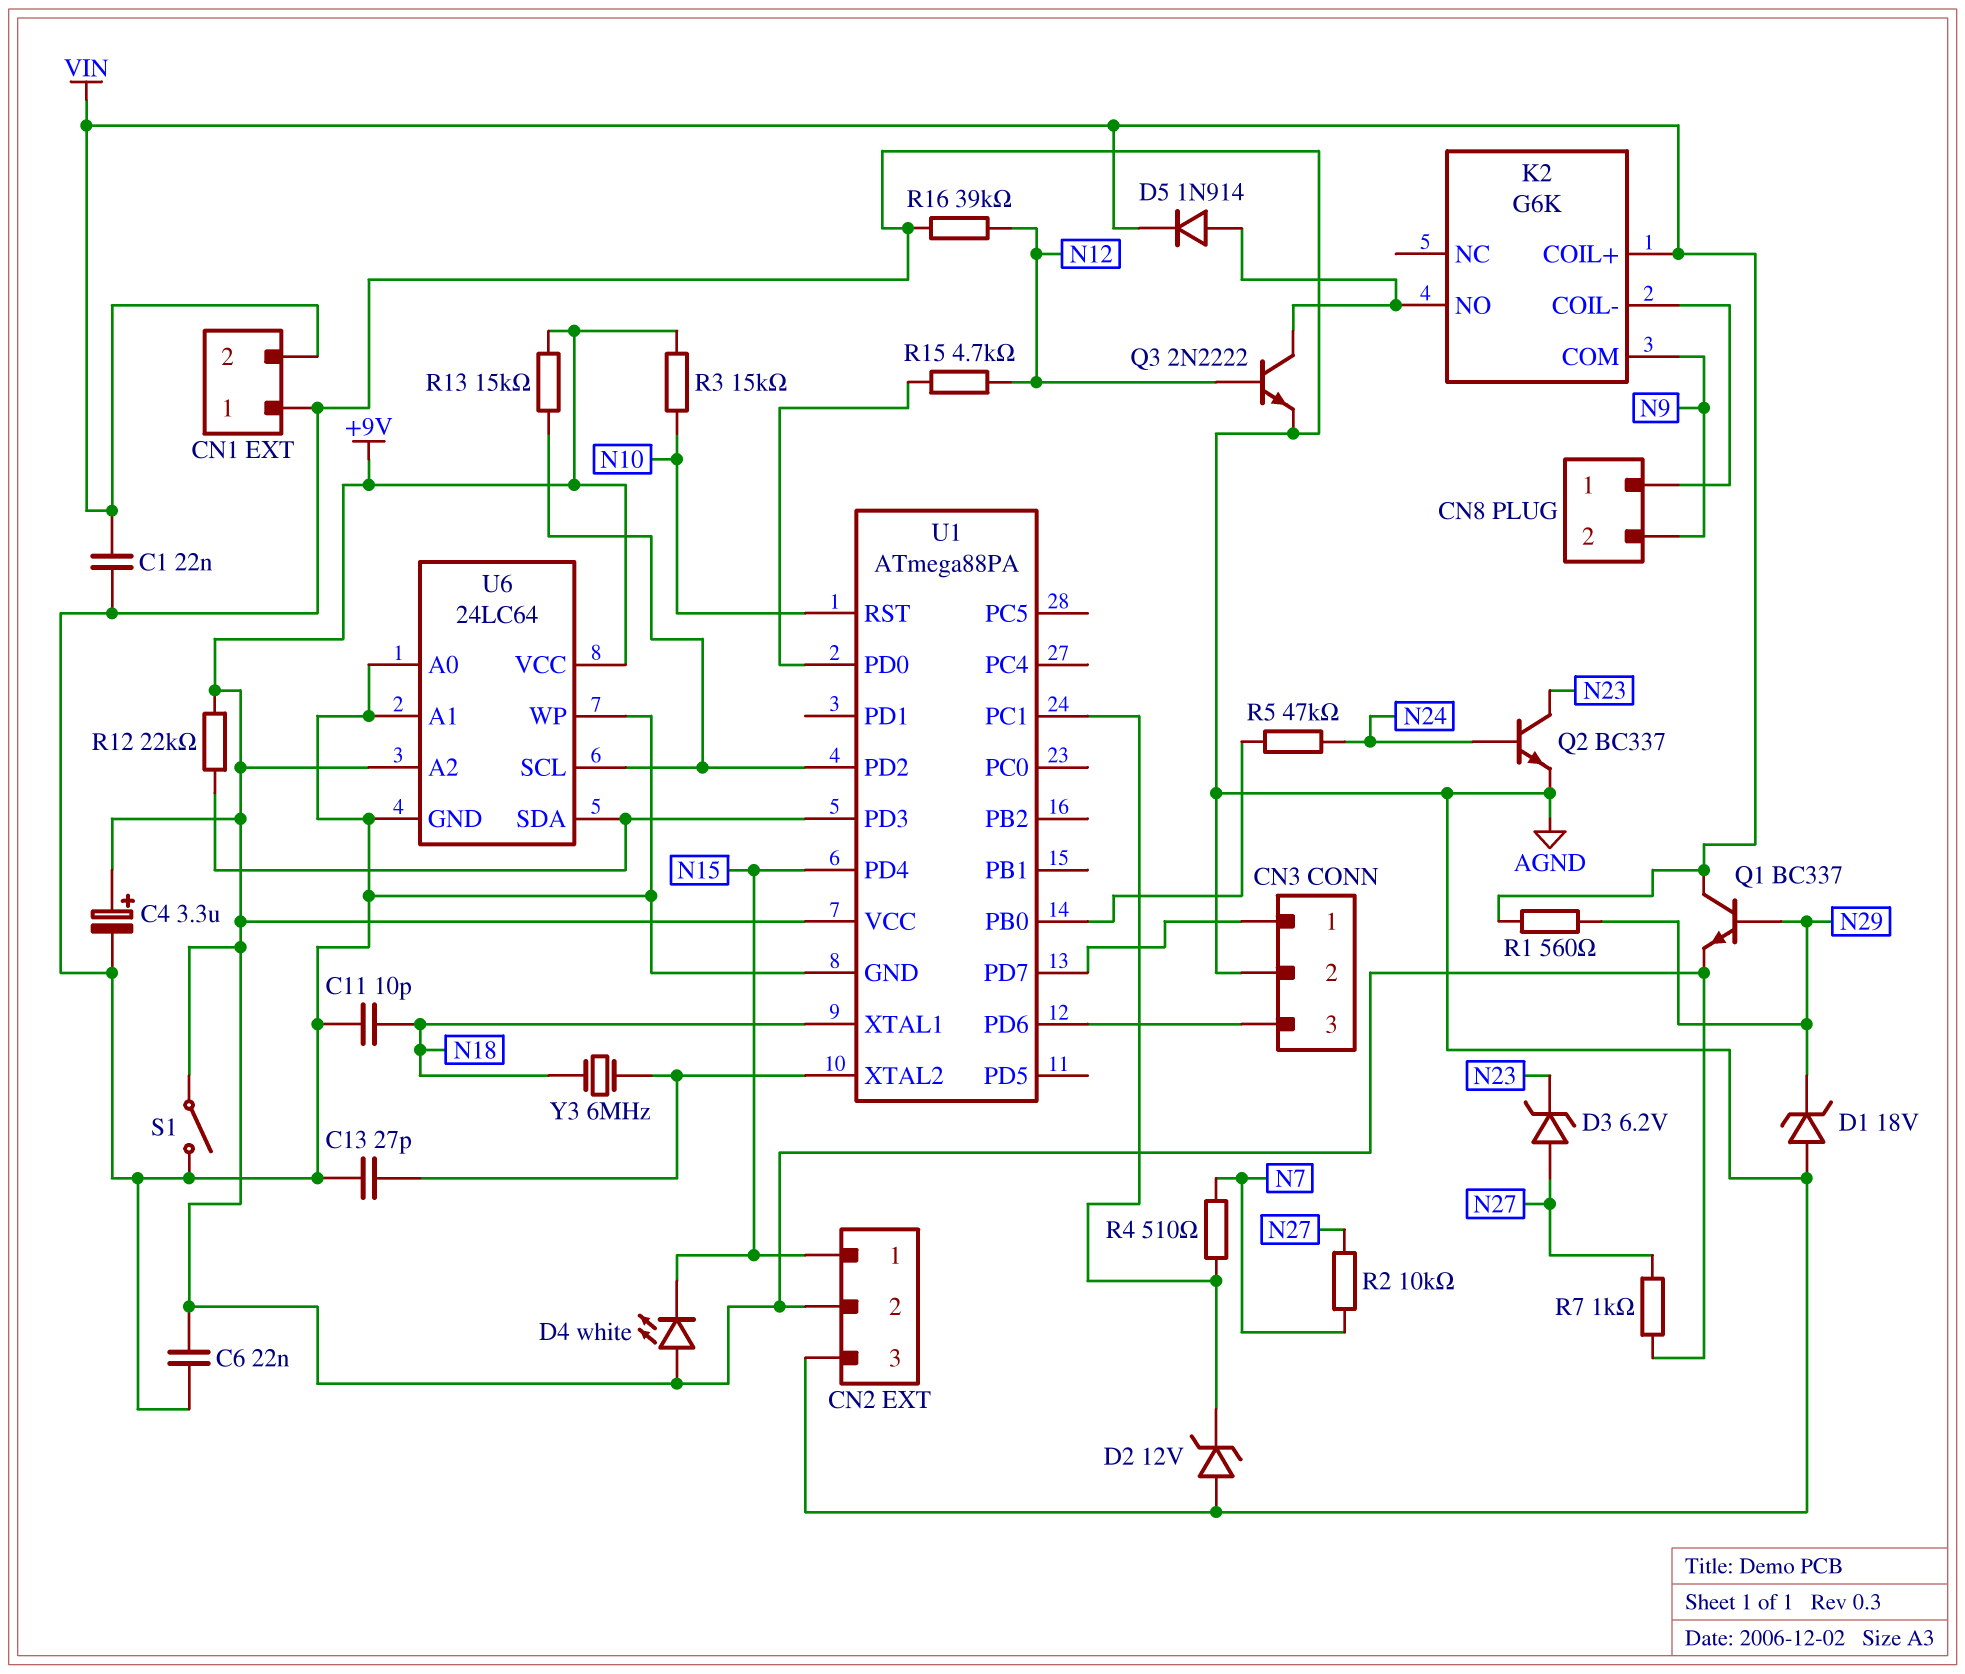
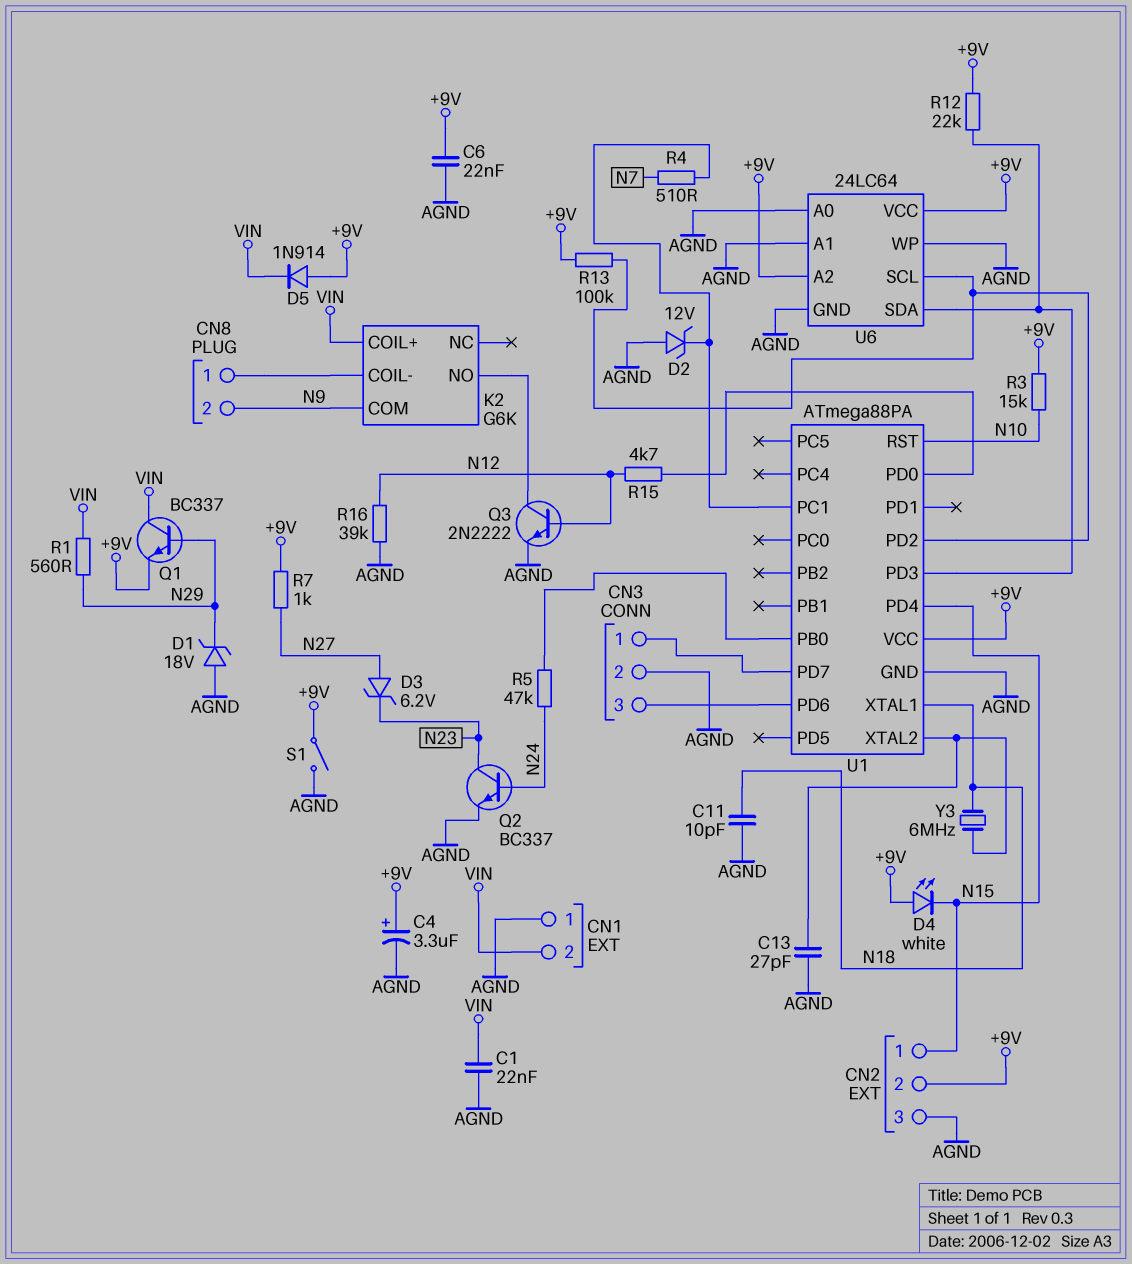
D5: diode 1N914 (A K2/NO, K VIN) -> diode 1N914 (A +9V, K VIN)
R2: 10k (N7, N27) -> none
R13: 15k (+9V, U1/PD2) -> 100k (+9V, U1/PD2)

